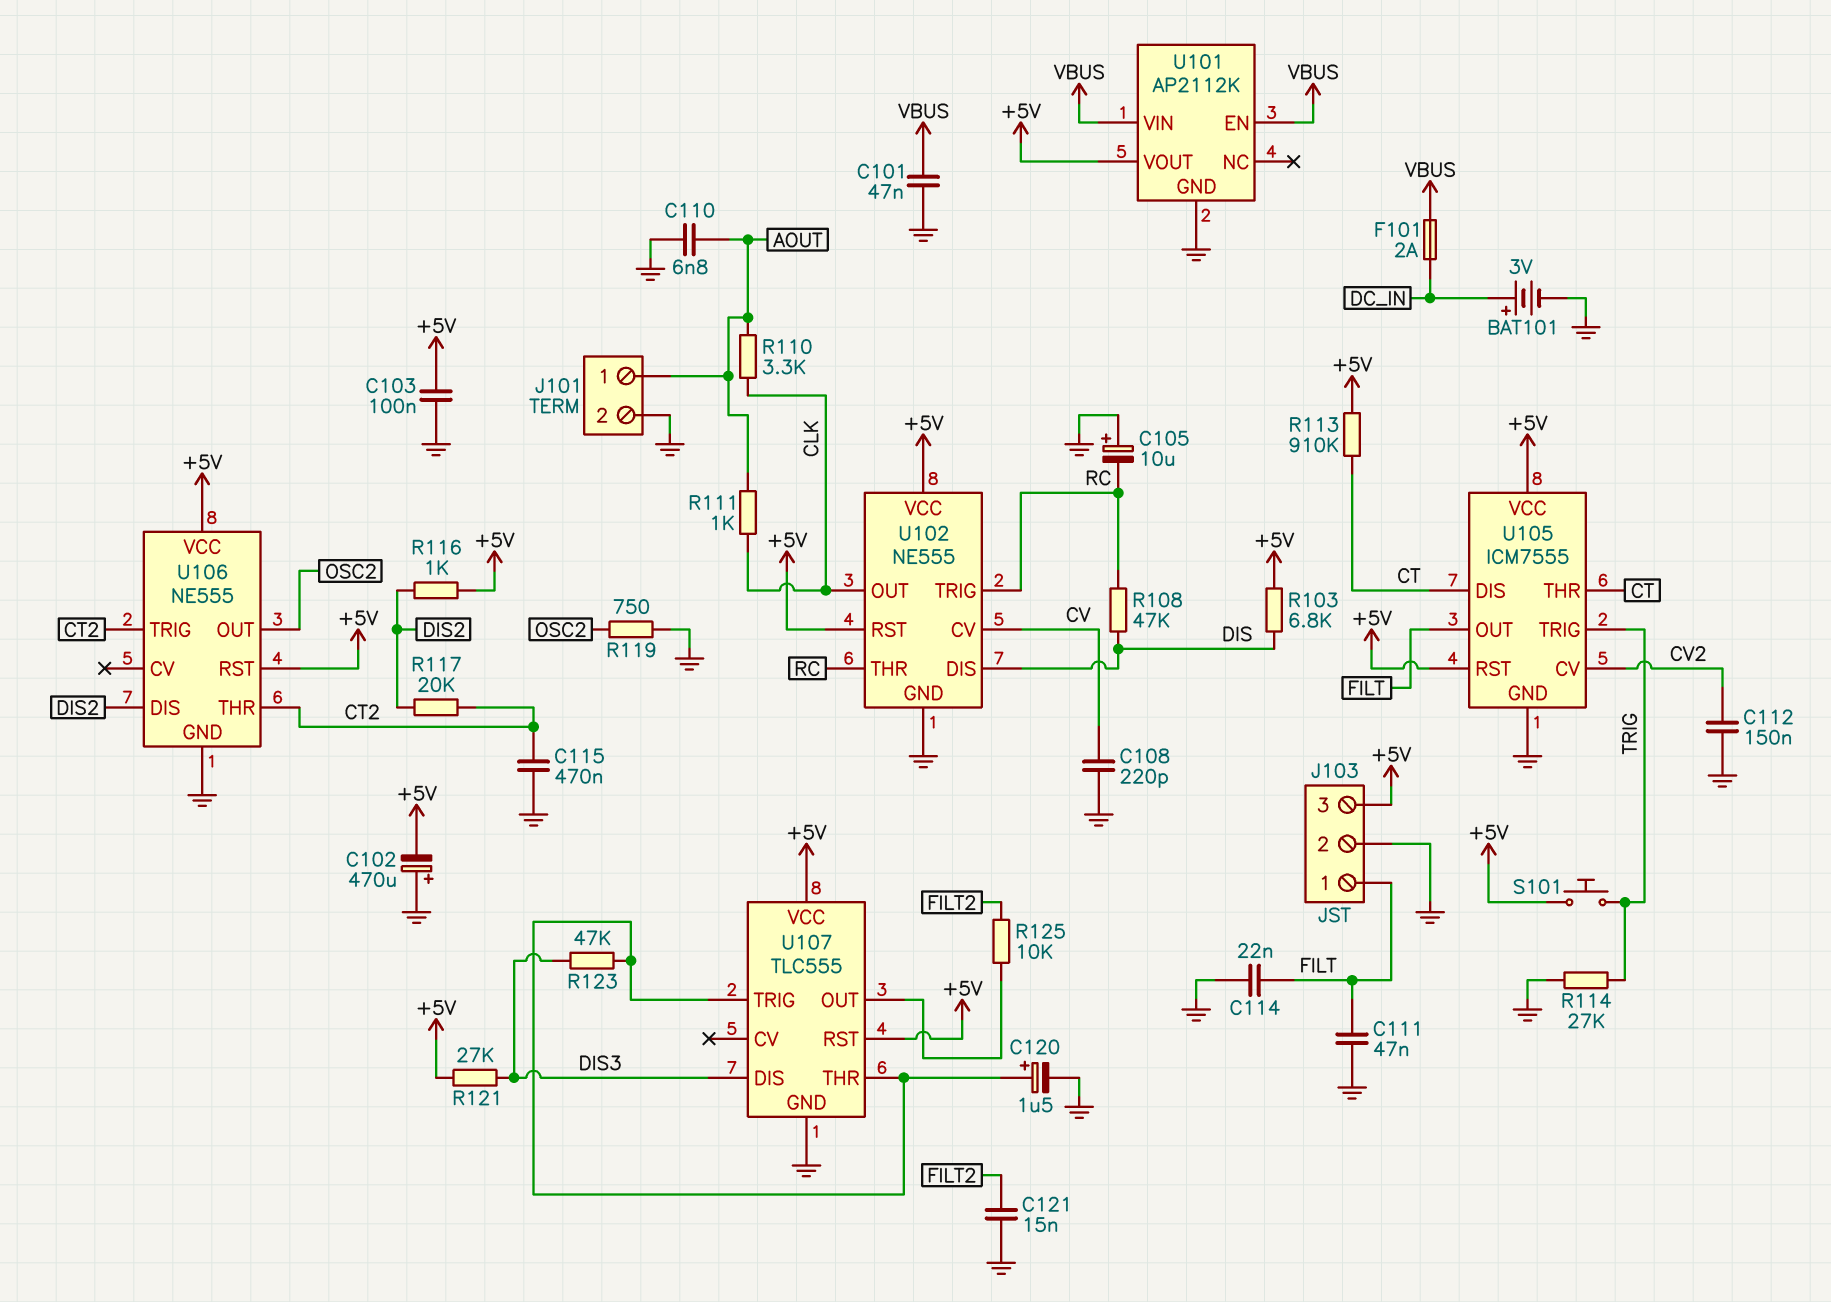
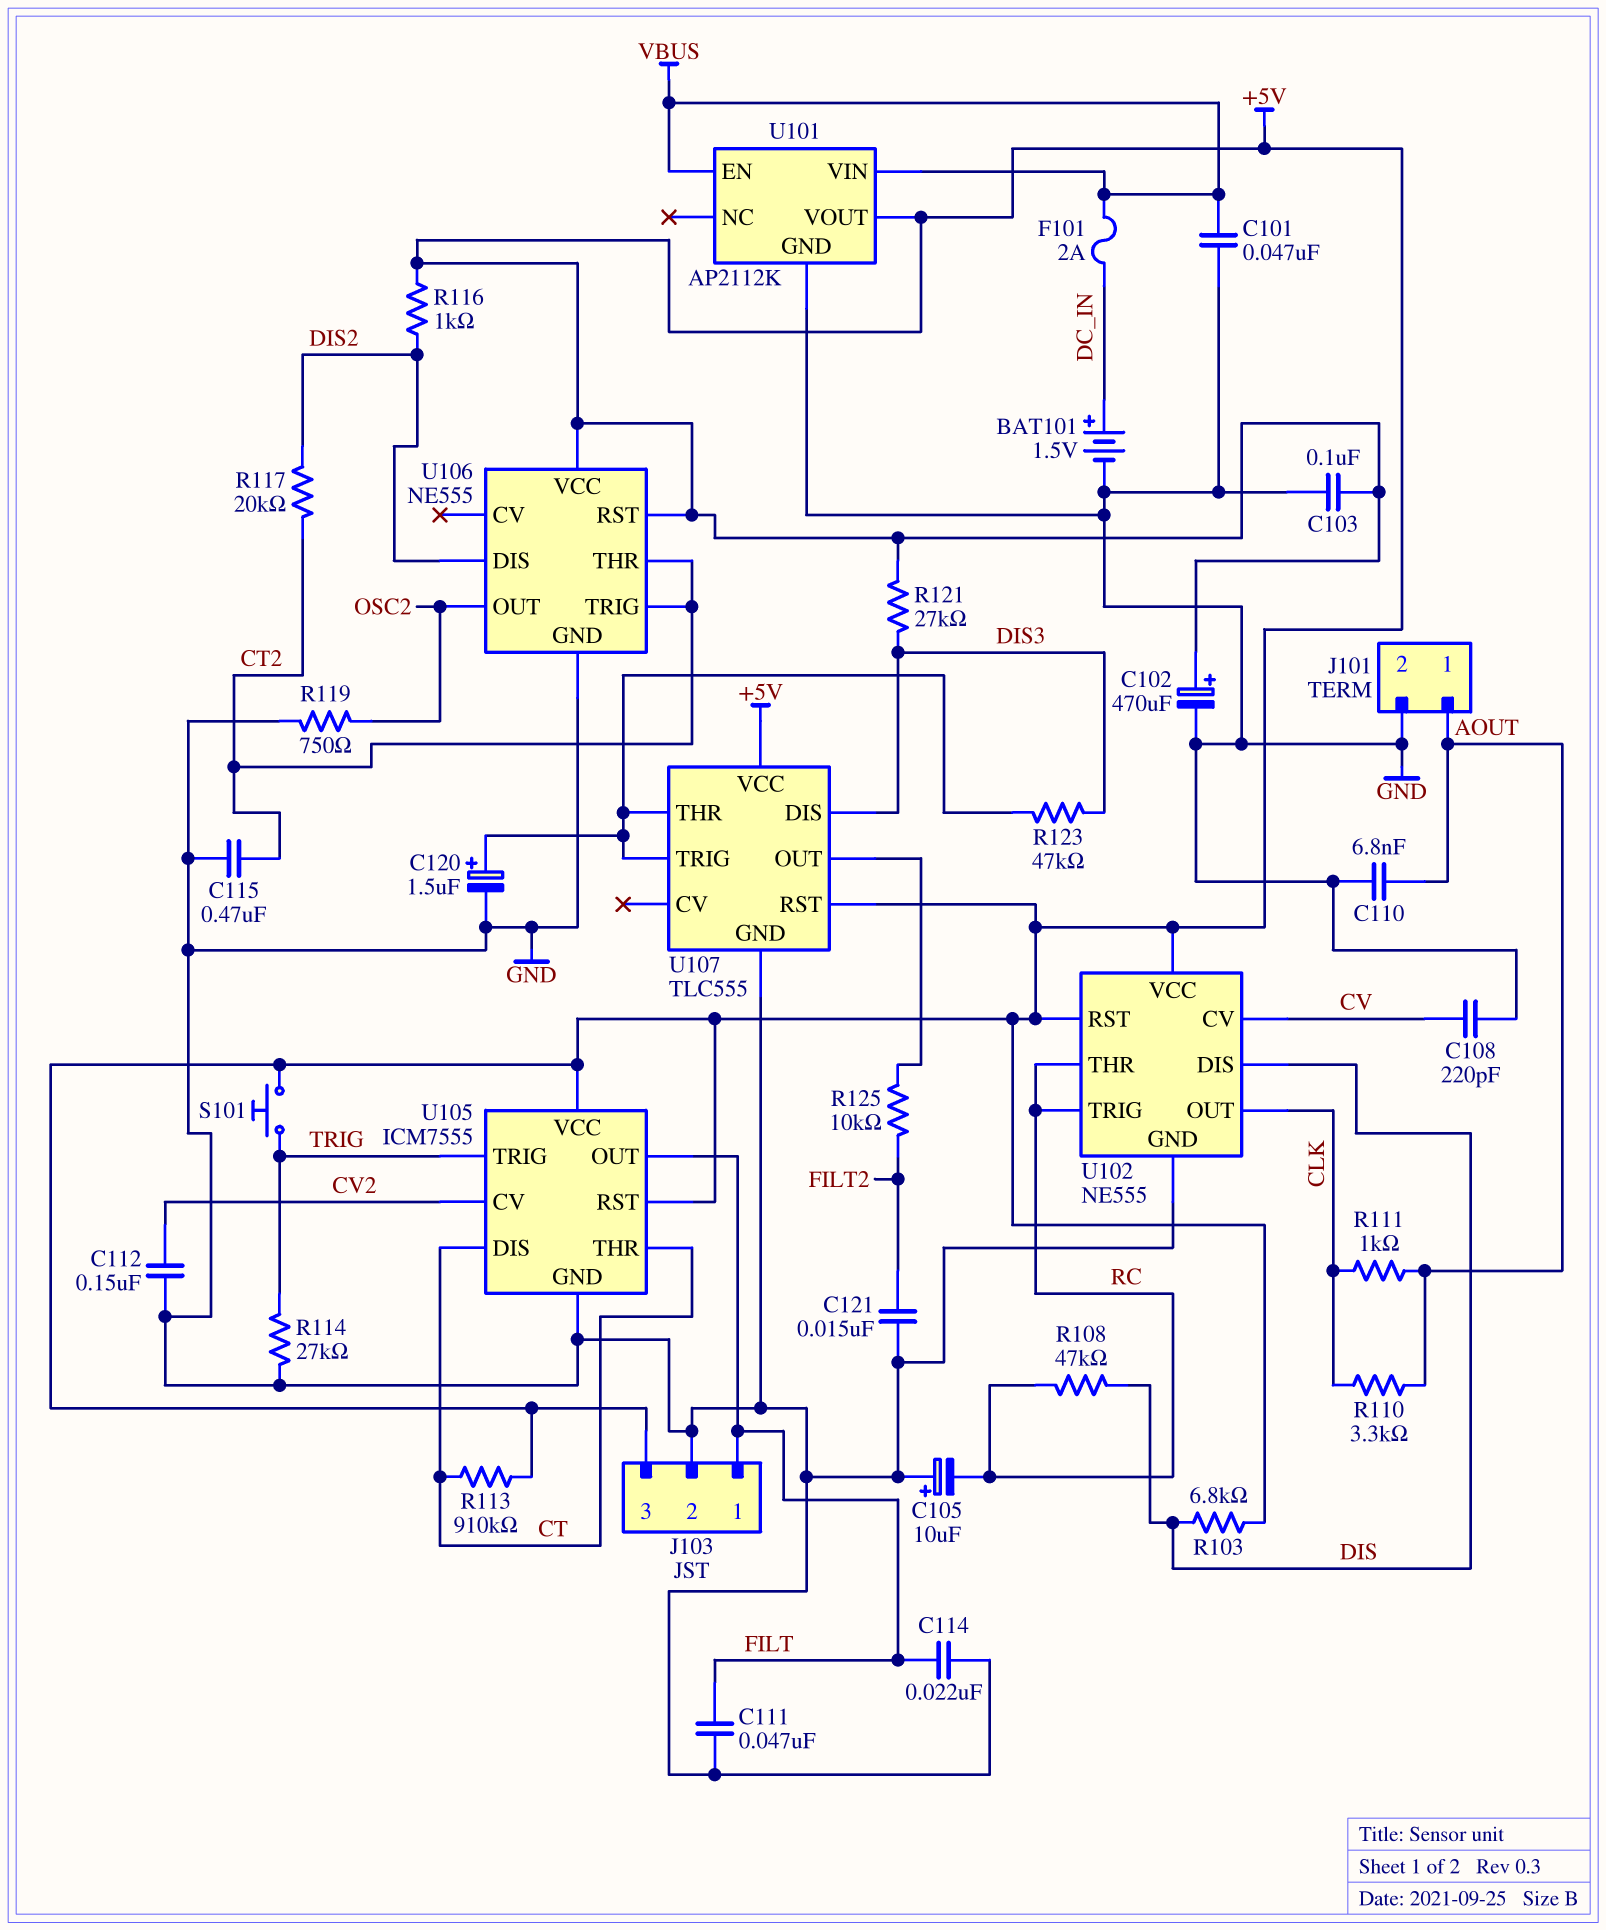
BAT101: 3V (plus DC_IN, minus GND) -> 1.5V (plus DC_IN, minus GND)
C102: 470uF (plus GND, minus +5V) -> 470uF (plus +5V, minus GND)

